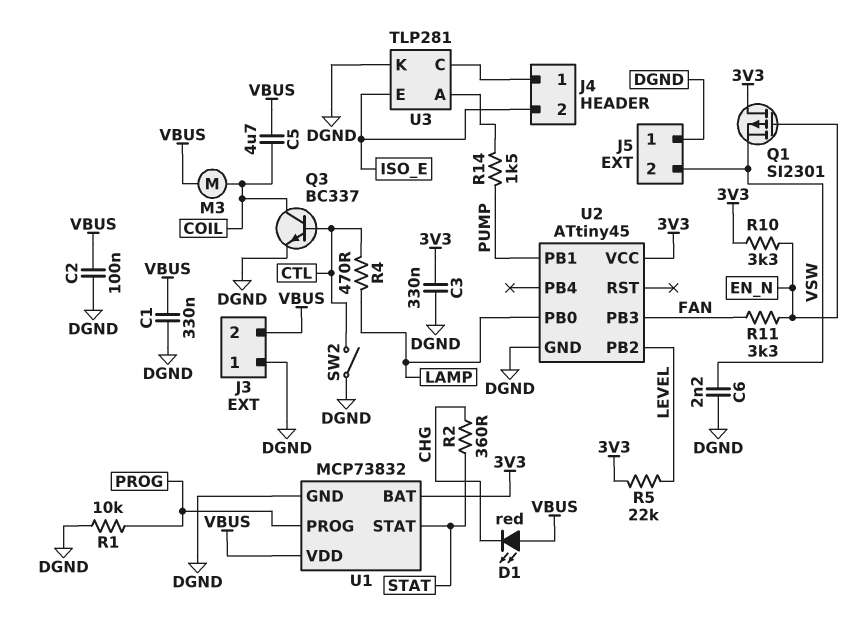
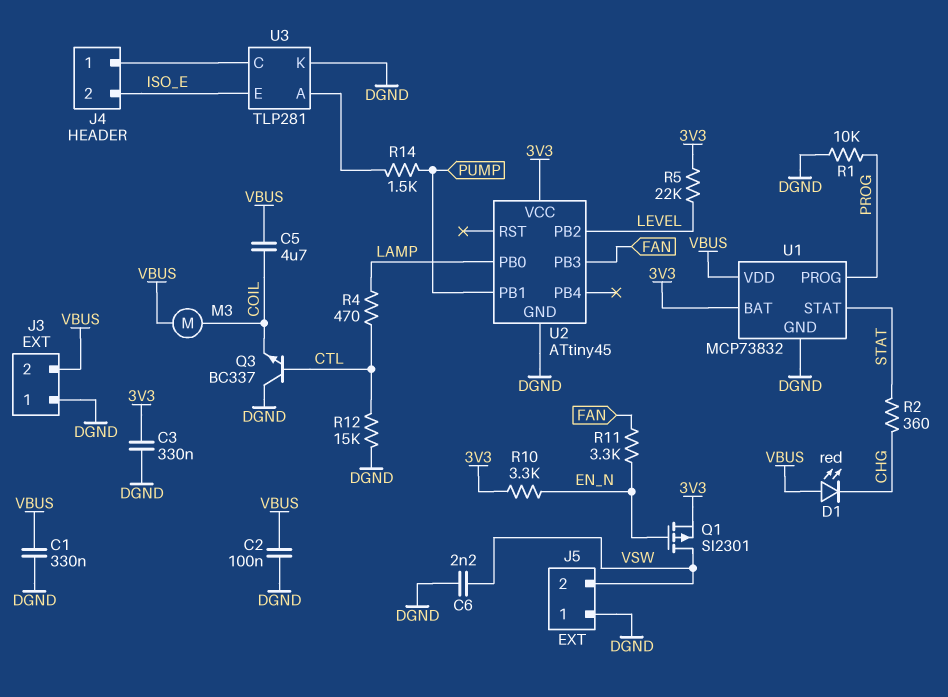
Q1: PMOS SI2301 (G EN_N, D 3V3, S VSW) -> PMOS SI2301 (G EN_N, D VSW, S 3V3)
Q3: NPN BC337 (B CTL, C COIL, E DGND) -> NPN BC337 (B CTL, C DGND, E COIL)
R12: none -> 15k (CTL, DGND)
SW2: switch (CTL, DGND) -> none

